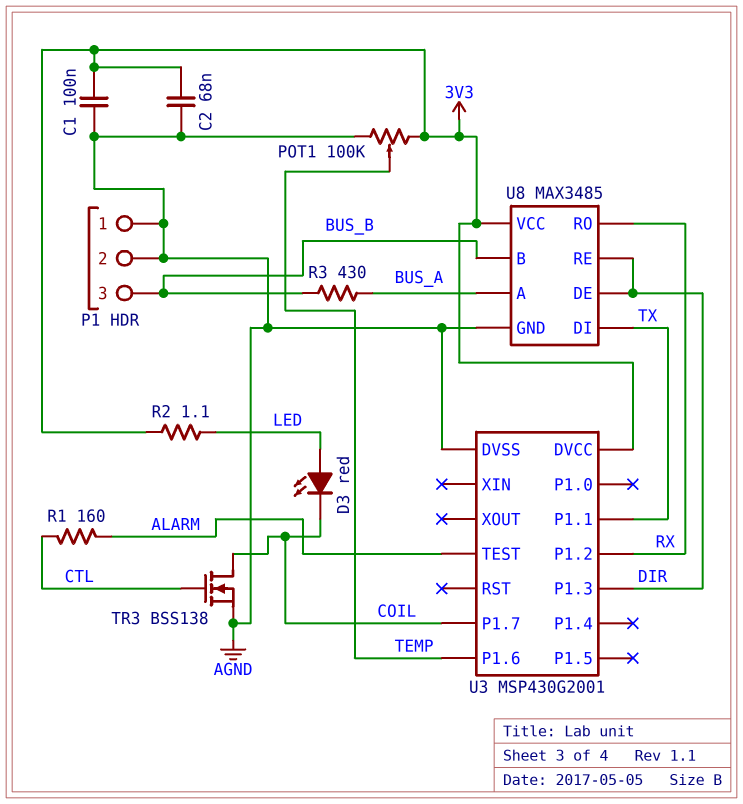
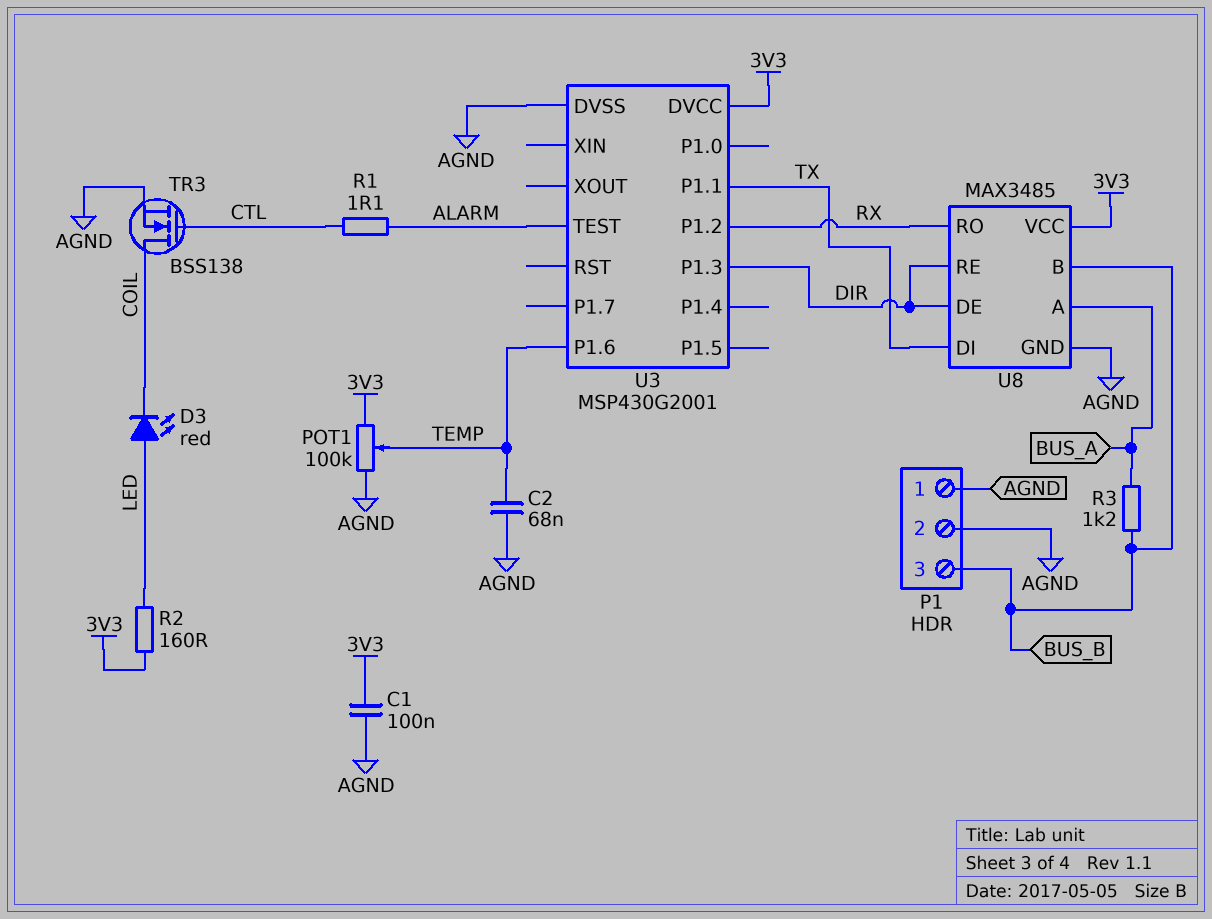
C2: 68nF (3V3, AGND) -> 68nF (AGND, TEMP)
R1: 160 (ALARM, CTL) -> 1.1 (ALARM, CTL)
R2: 1.1 (3V3, LED) -> 160 (3V3, LED)
R3: 430 (BUS_A, BUS_B) -> 1.2k (BUS_A, BUS_B)
U3 pin P1.7: COIL -> none

